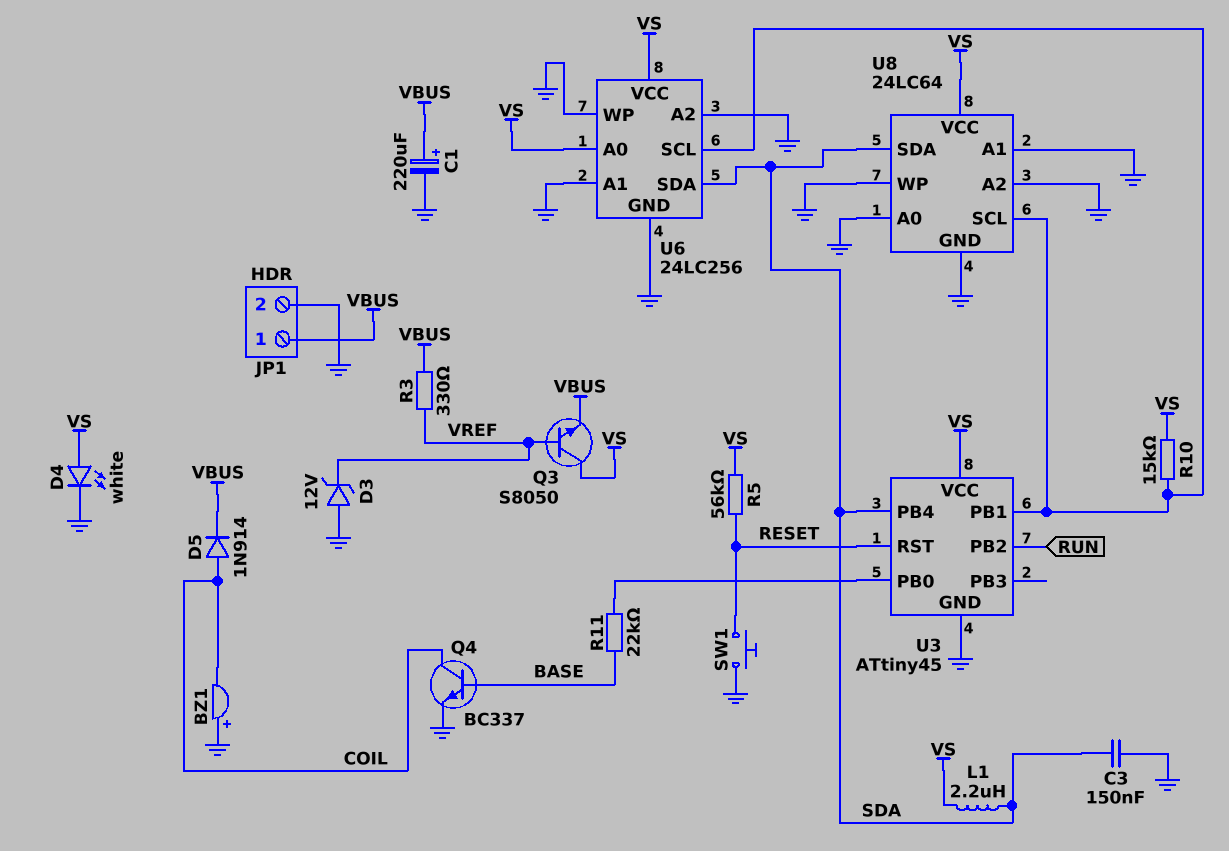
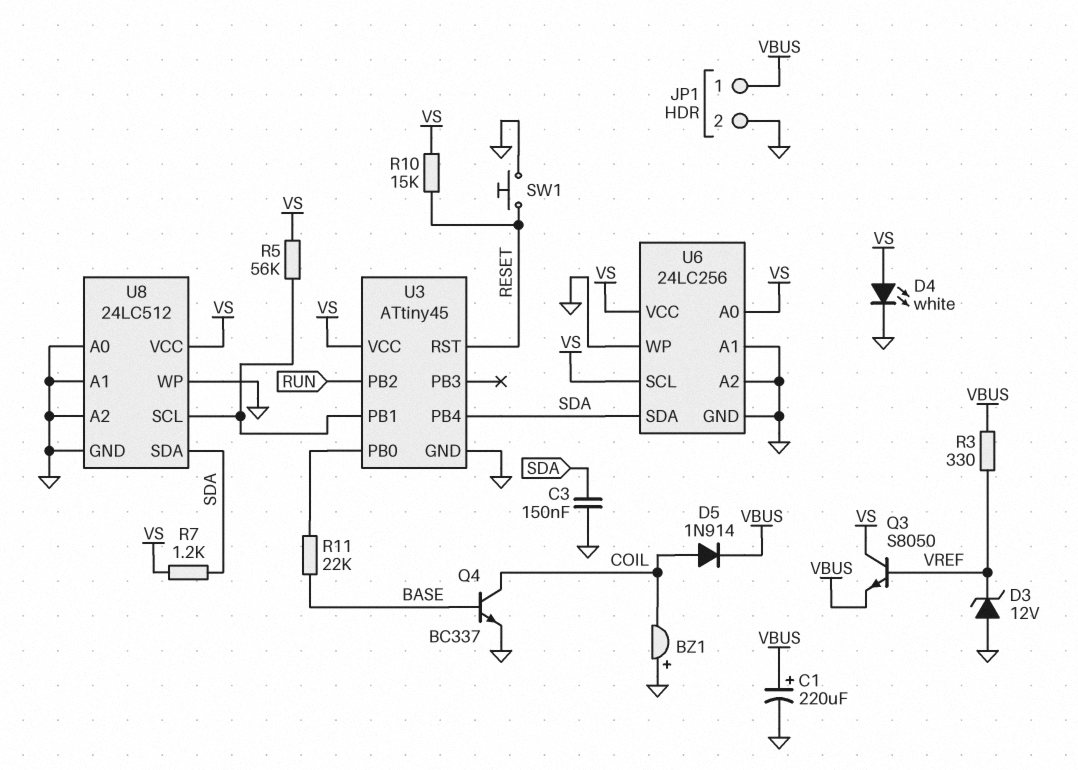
L1: 2.2uH (SDA, VS) -> none
R5: 56k (RESET, VS) -> 56k (U3/PB1, VS)
R7: none -> 1.2k (SDA, VS)
R10: 15k (U3/PB1, VS) -> 15k (RESET, VS)
U6 pin SCL: U3/PB1 -> VS
U8: 24LC64 -> 24LC512

